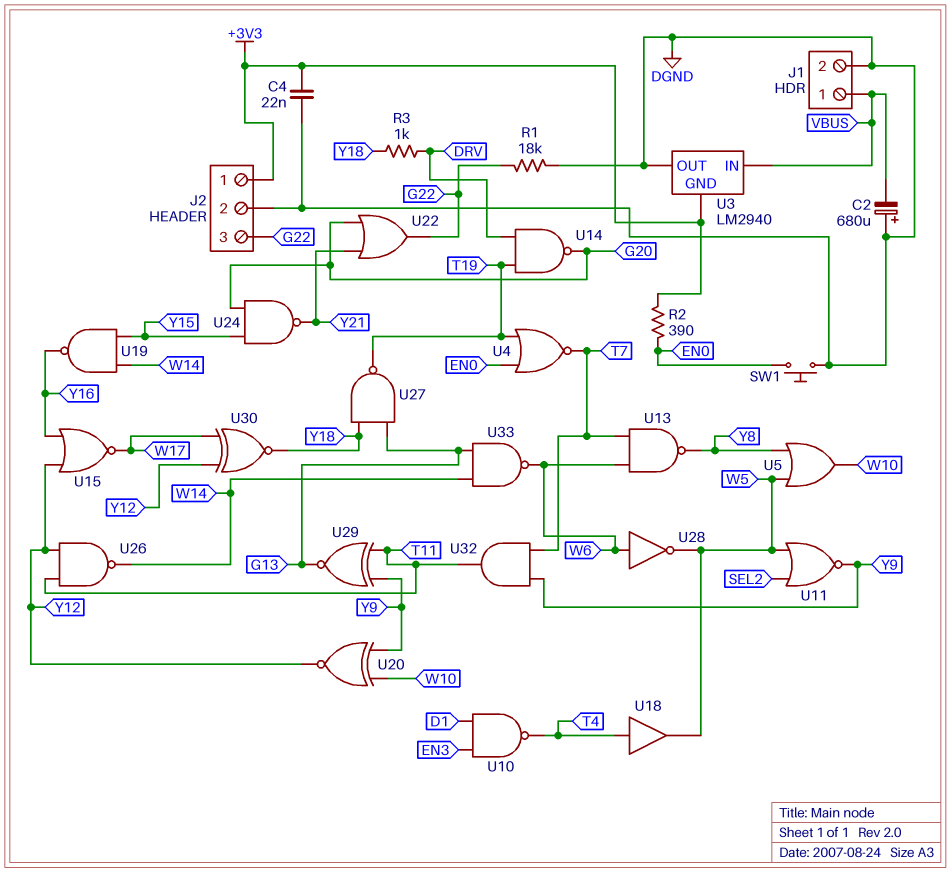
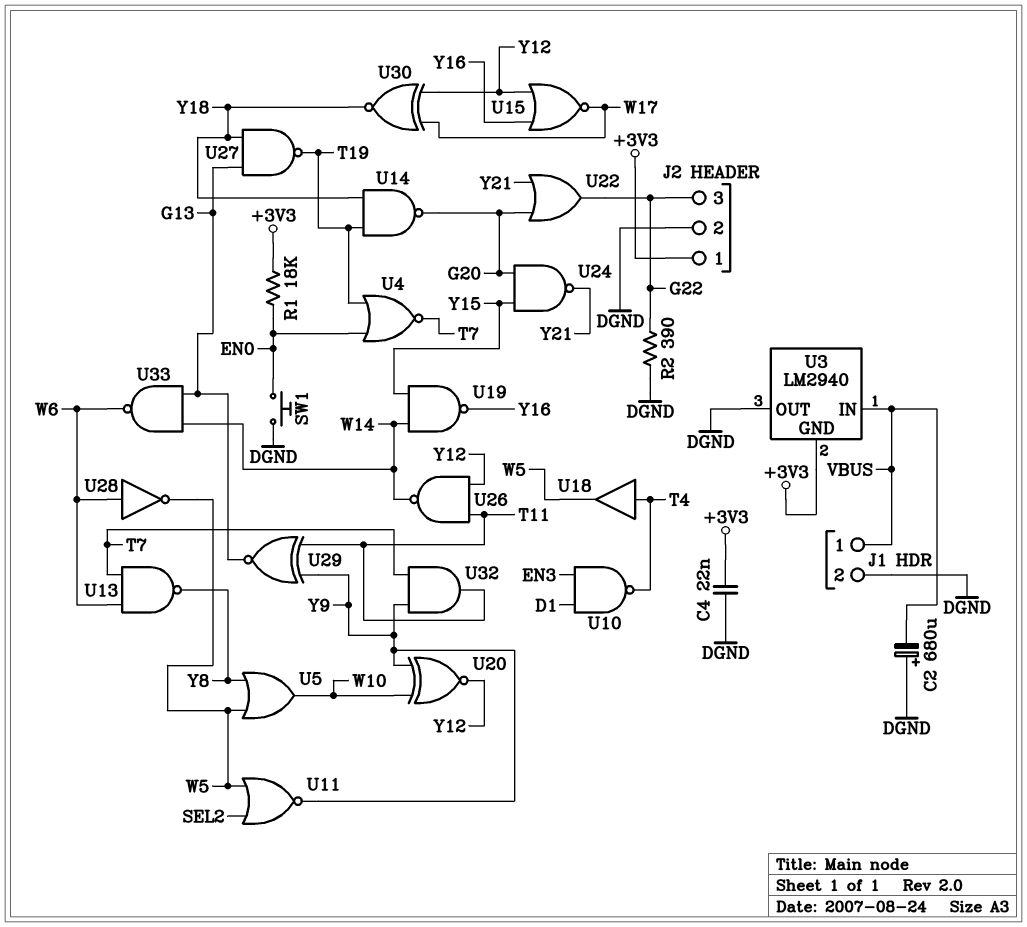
R1: 18k (DGND, G22) -> 18k (+3V3, EN0)
R2: 390 (+3V3, EN0) -> 390 (DGND, G22)
R3: 1k (DRV, Y18) -> none
U14: NAND (in DRV, in T19, out G20) -> NAND (in T19, in Y18, out G20)

